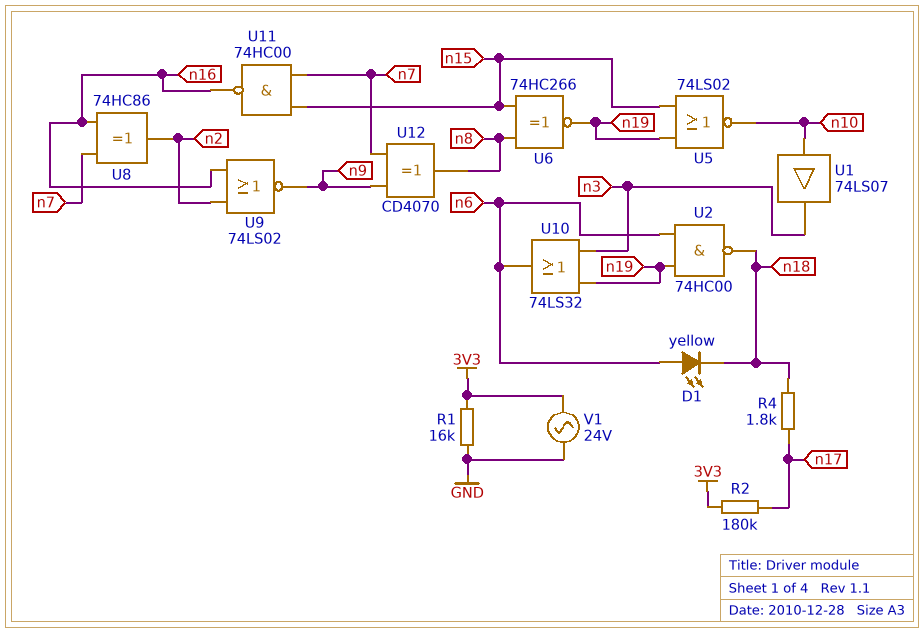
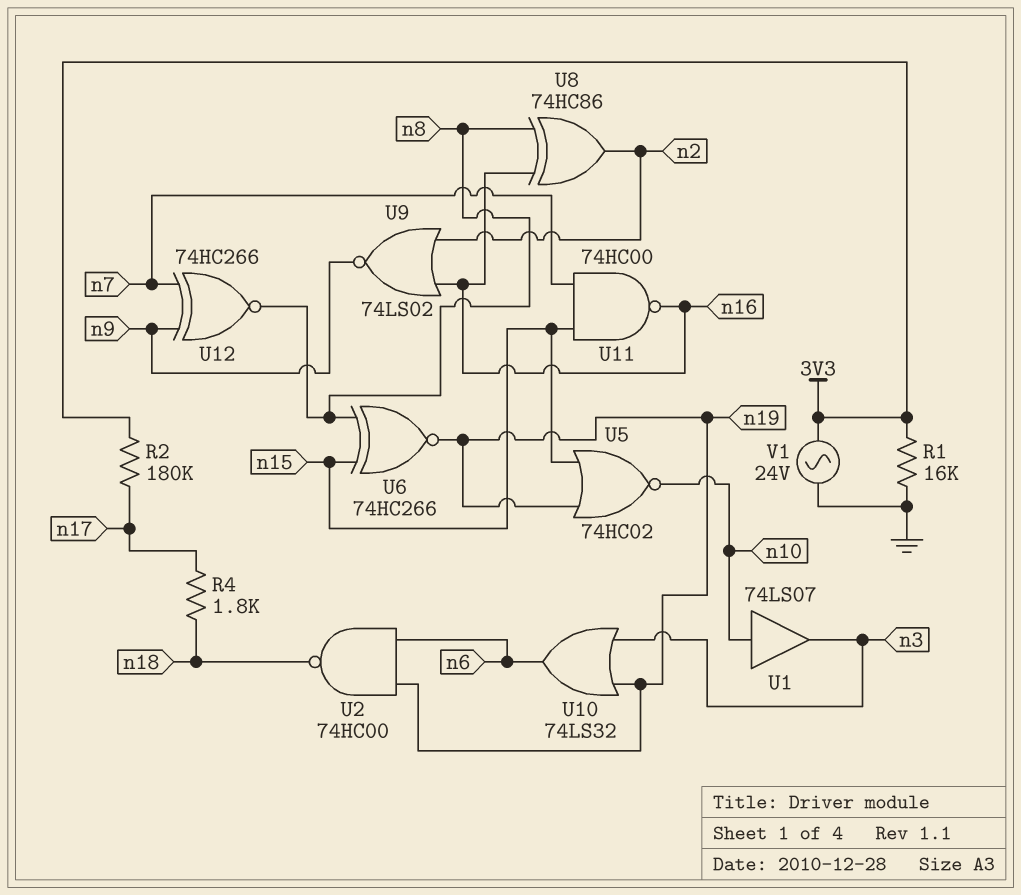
D1: LED yellow (A n6, K n18) -> none
U5: NOR 74LS02 (in n15, in n19, out n10) -> NOR 74HC02 (in n15, in n19, out n10)
U8: XOR 74HC86 (in n7, in n16, out n2) -> XOR 74HC86 (in n8, in n16, out n2)
U12: XOR CD4070 (in n7, in n9, out n8) -> XNOR 74HC266 (in n7, in n9, out n8)

